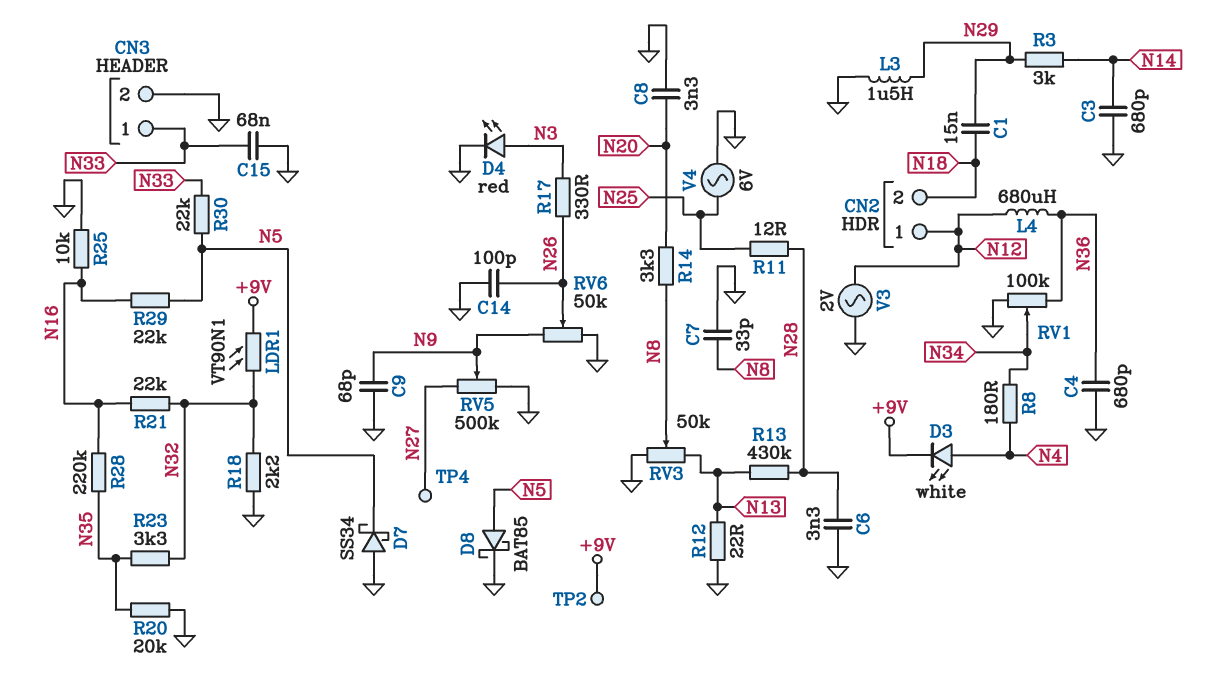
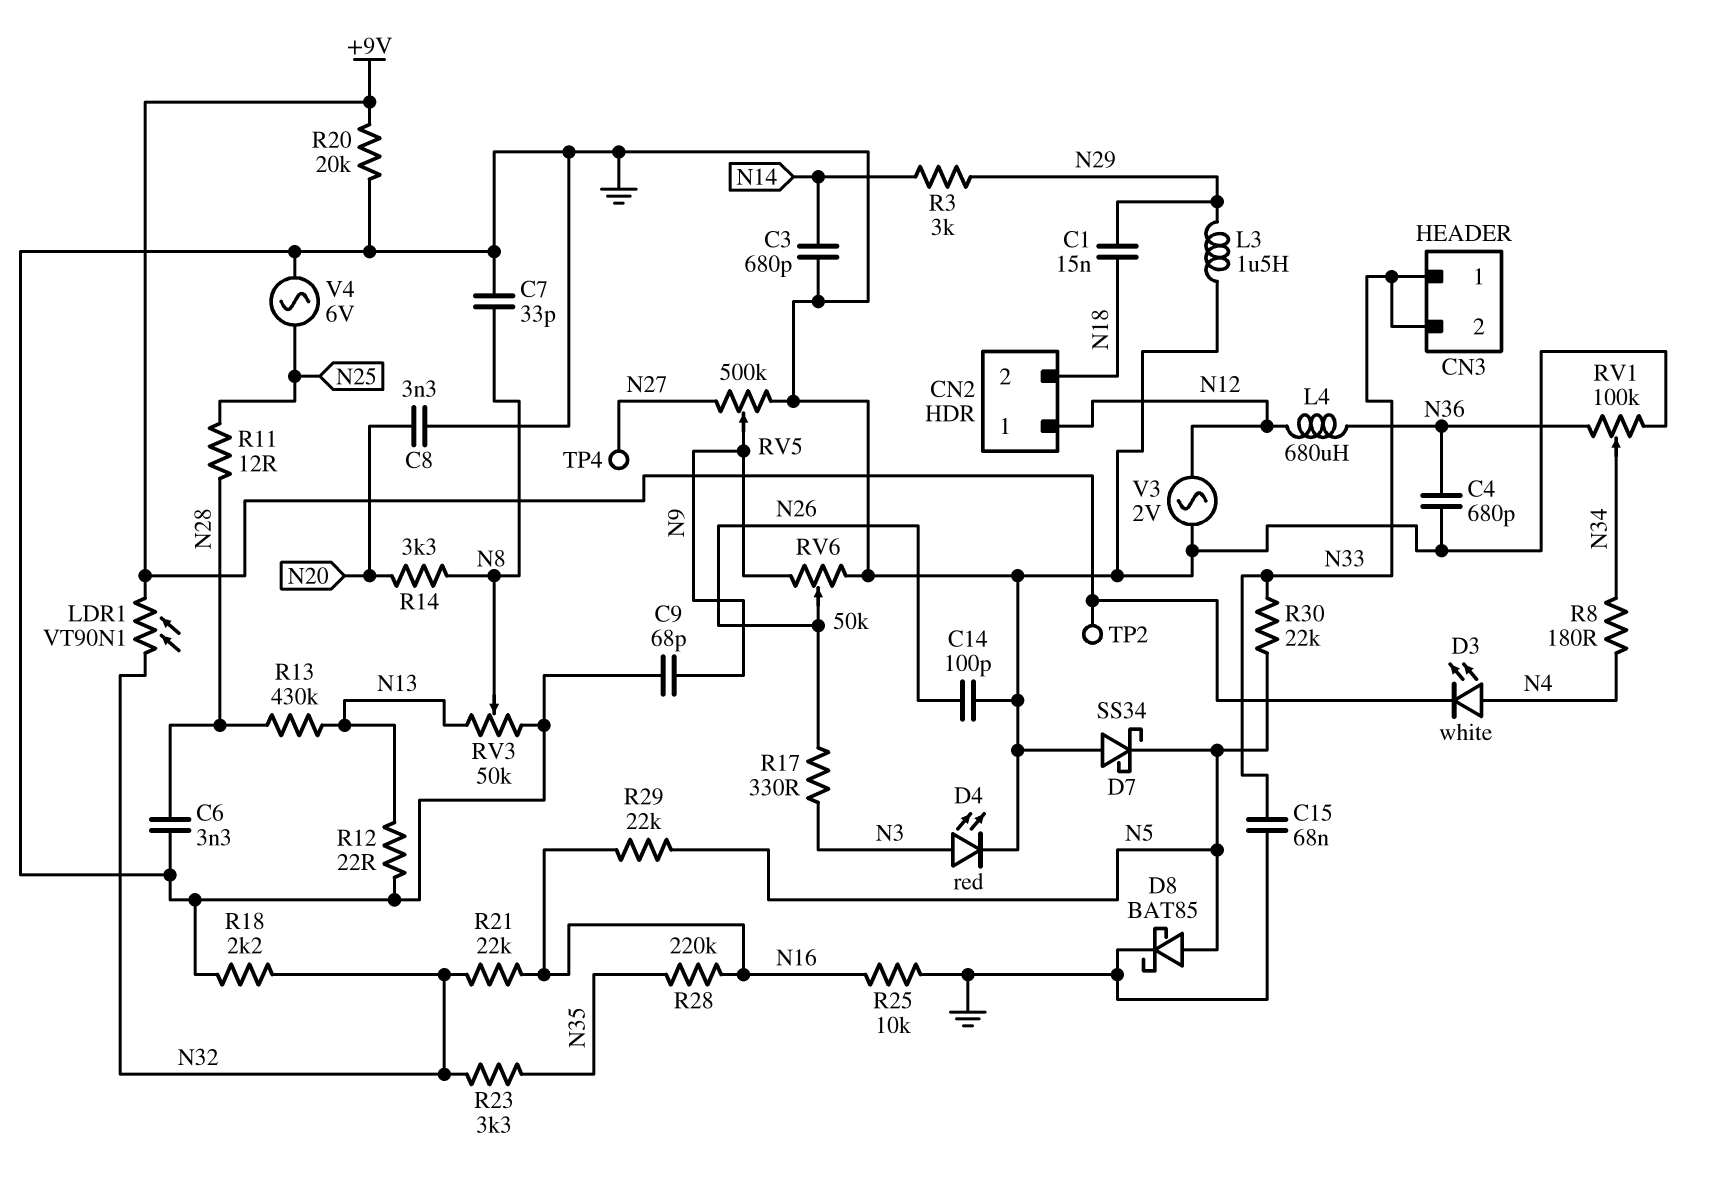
CN3 pin 2: GND -> N33
R20: 20k (GND, N35) -> 20k (+9V, GND)

